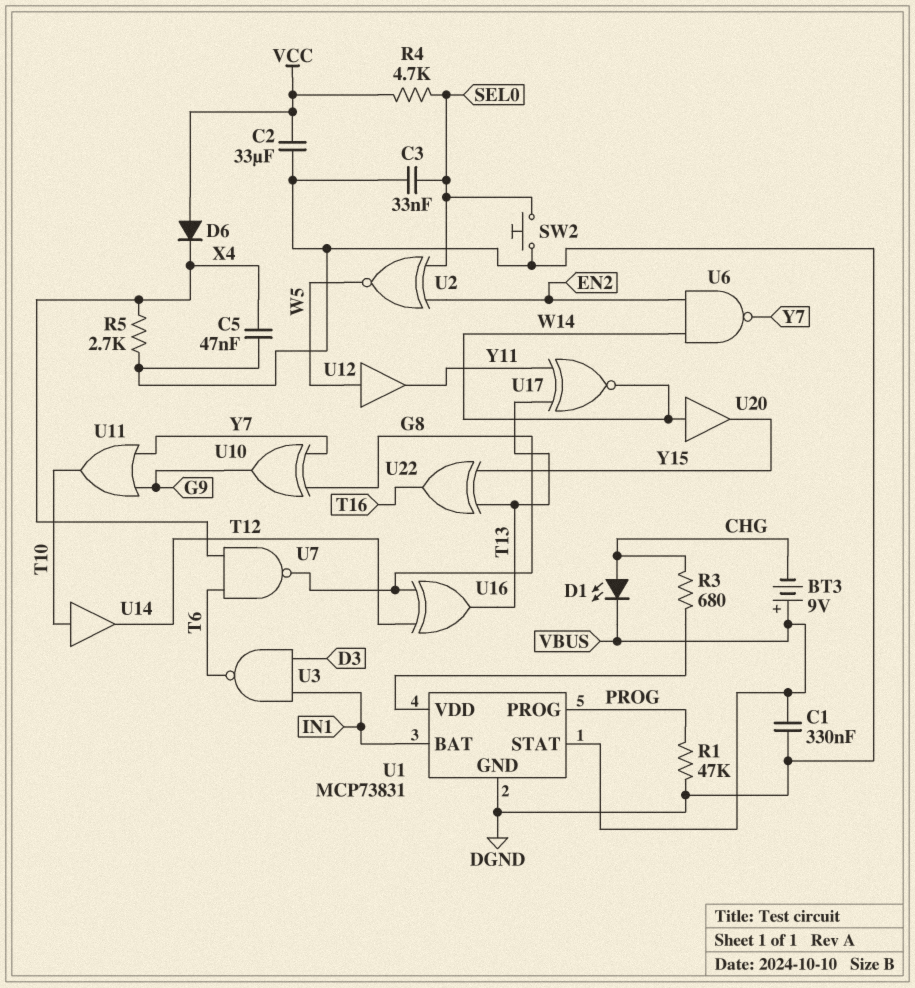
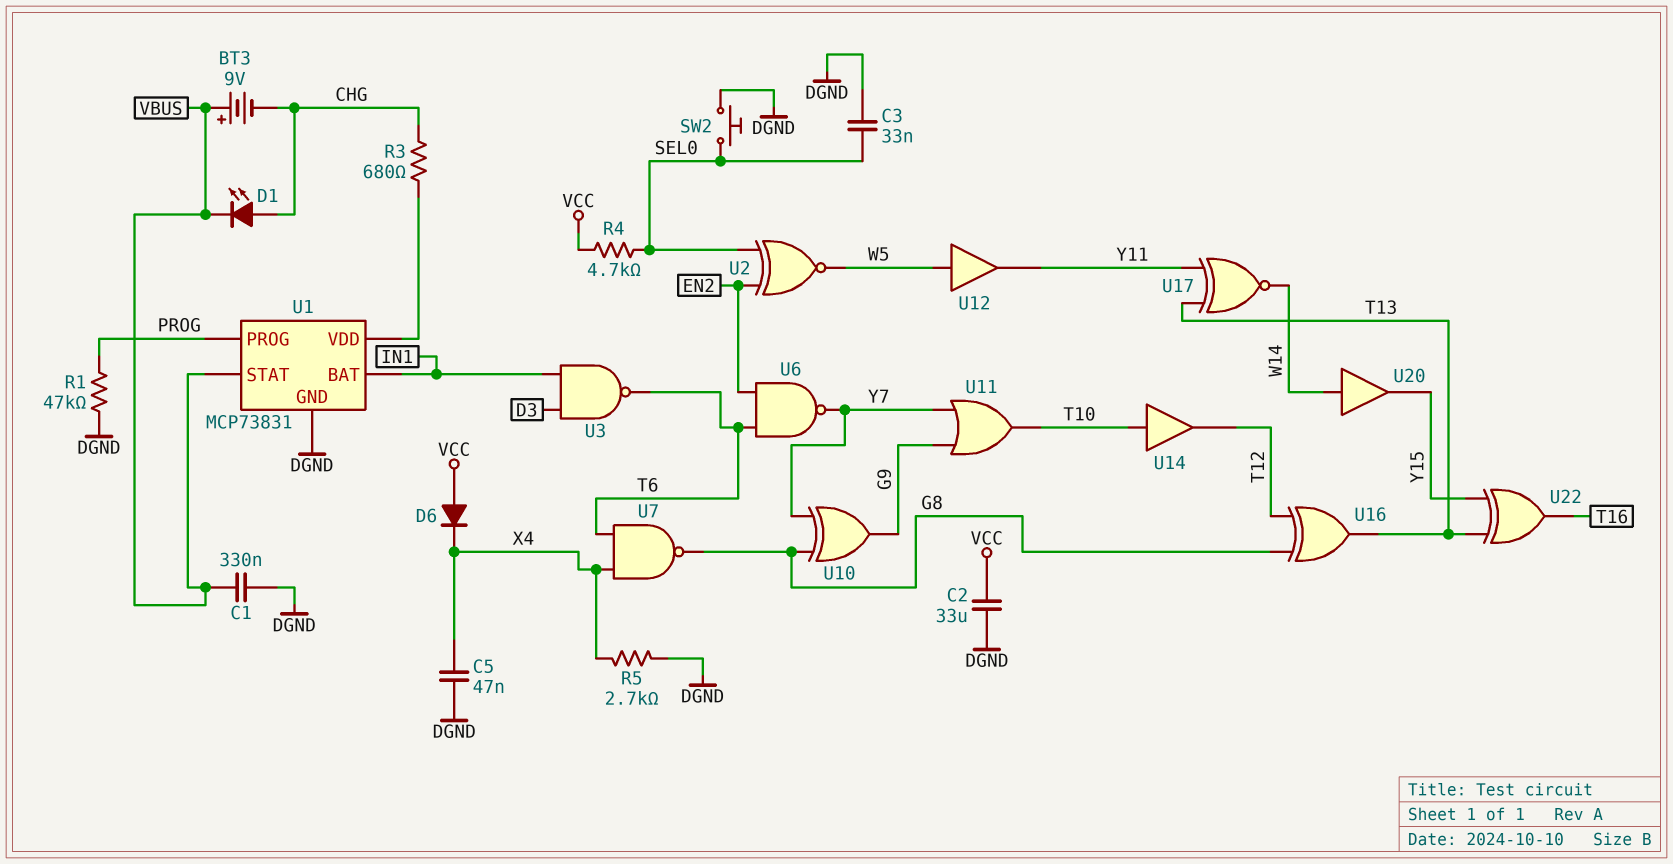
U6: NAND (in EN2, in W14, out Y7) -> NAND (in EN2, in T6, out Y7)

